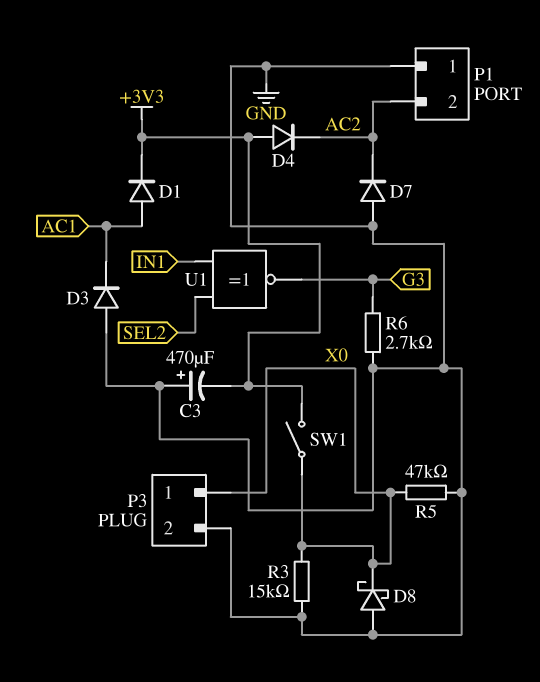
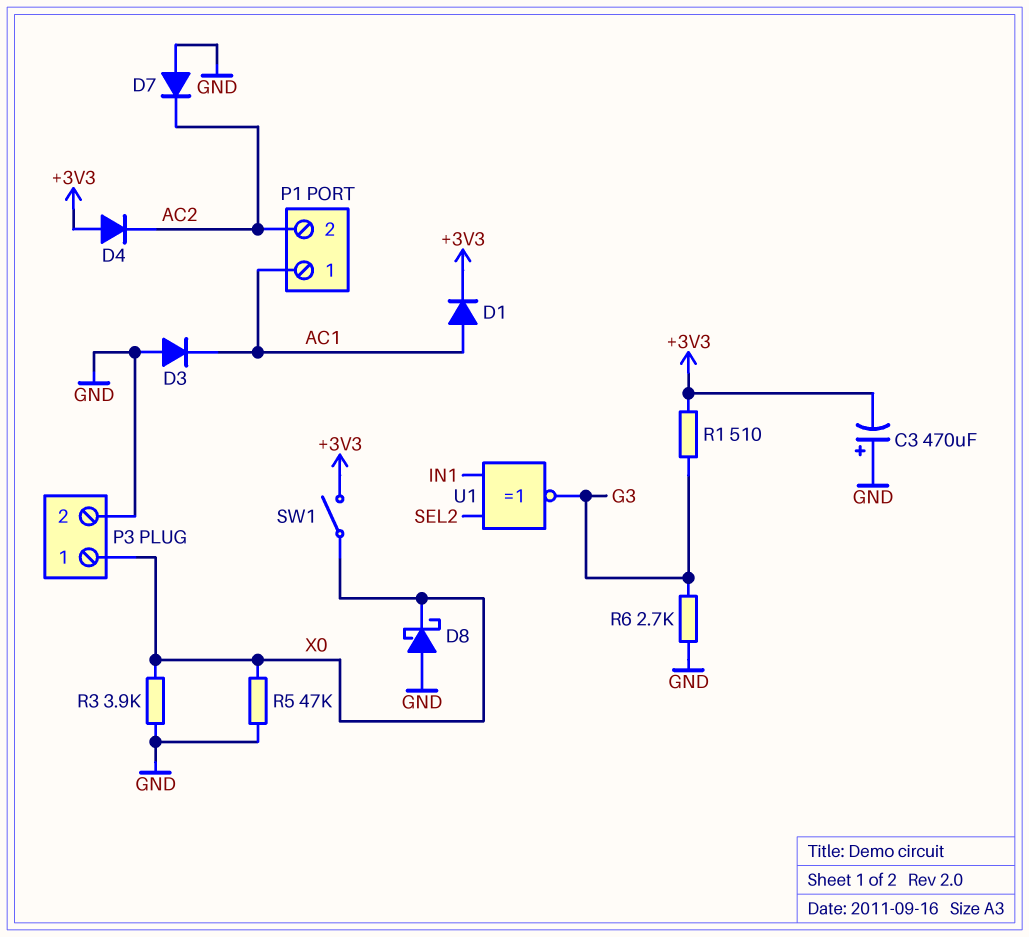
P1 pin 1: GND -> AC1
R1: none -> 510 (+3V3, G3)
R3: 15k (GND, X0) -> 3.9k (GND, X0)

